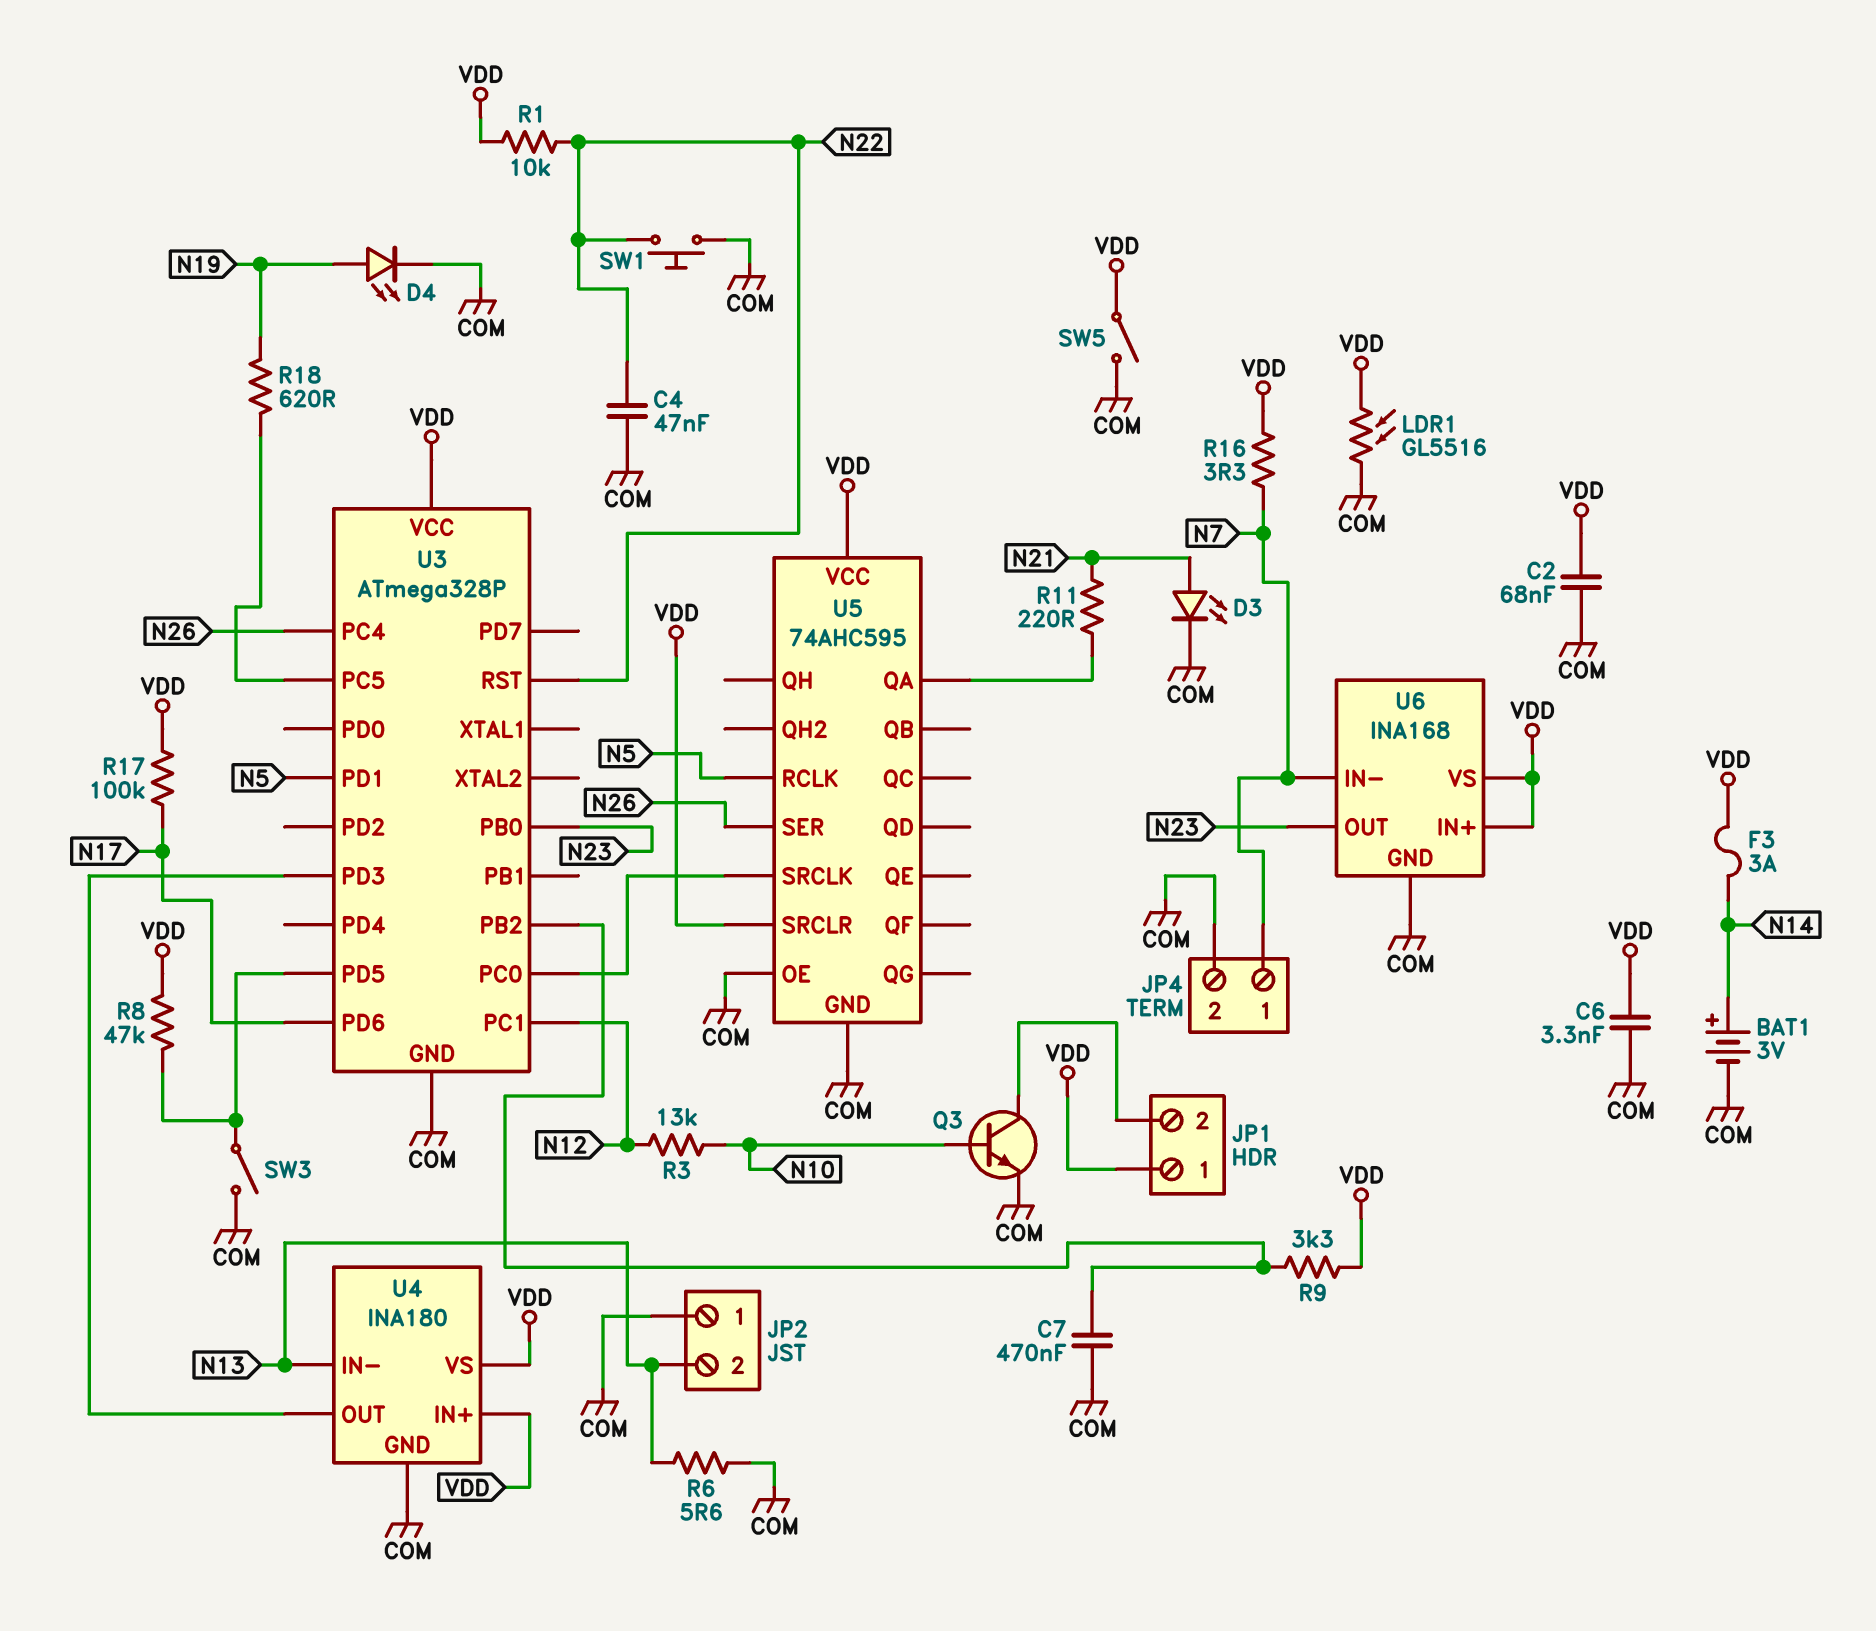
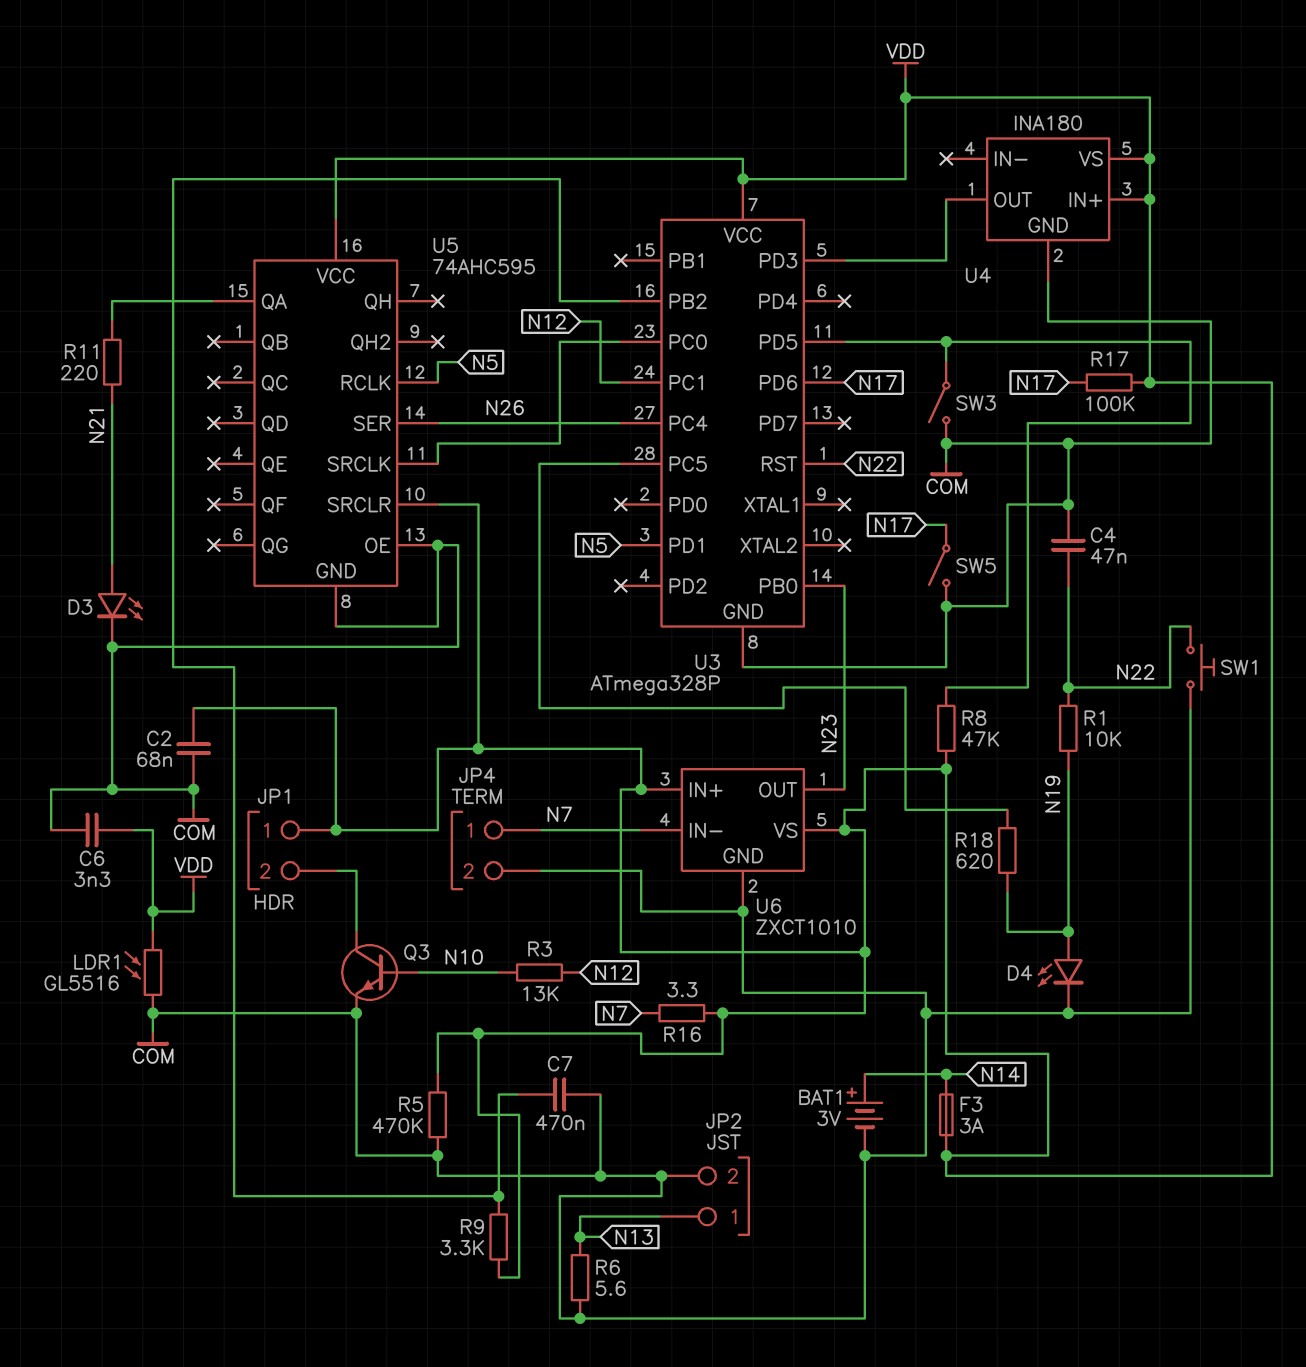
JP2 pin 1: COM -> N13
JP2 pin 2: N13 -> COM
R1: 10k (N22, VDD) -> 10k (N19, N22)
R5: none -> 470k (COM, VDD)
SW5: switch (COM, VDD) -> switch (COM, N17)
U4 pin IN-: N13 -> none
U6: INA168 -> ZXCT1010

